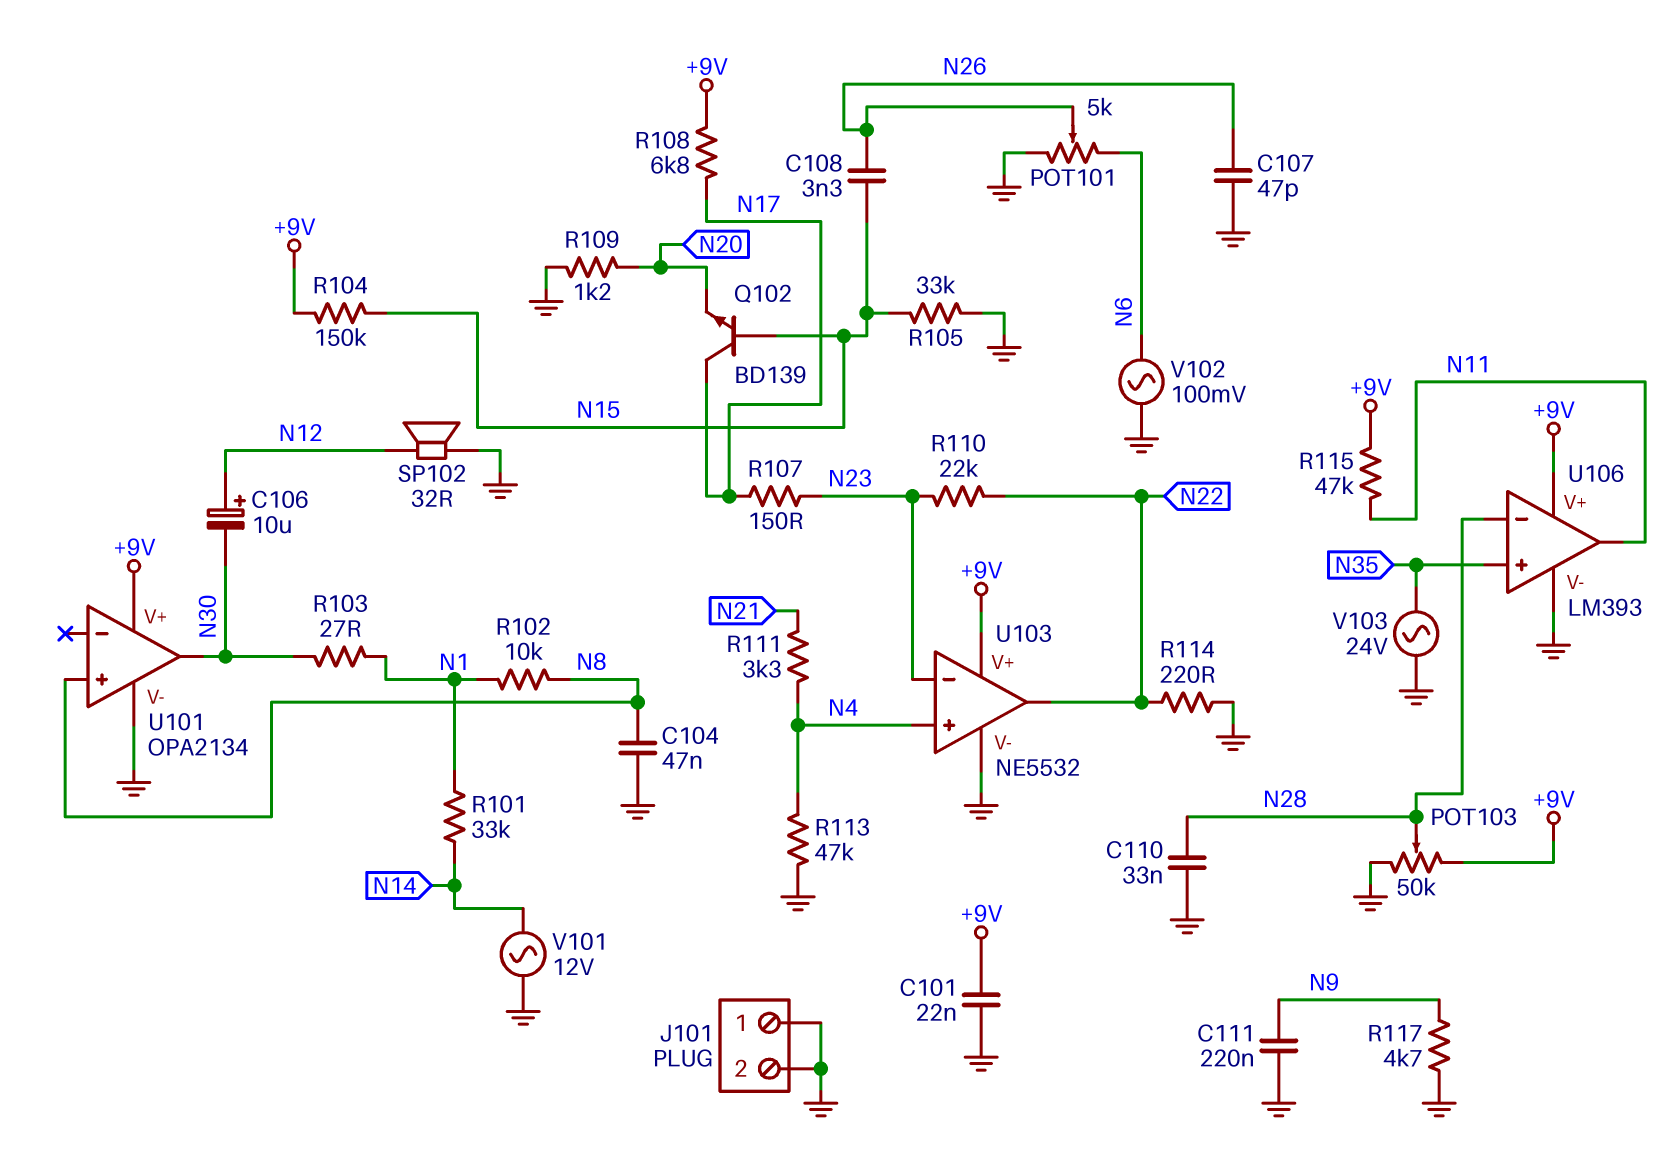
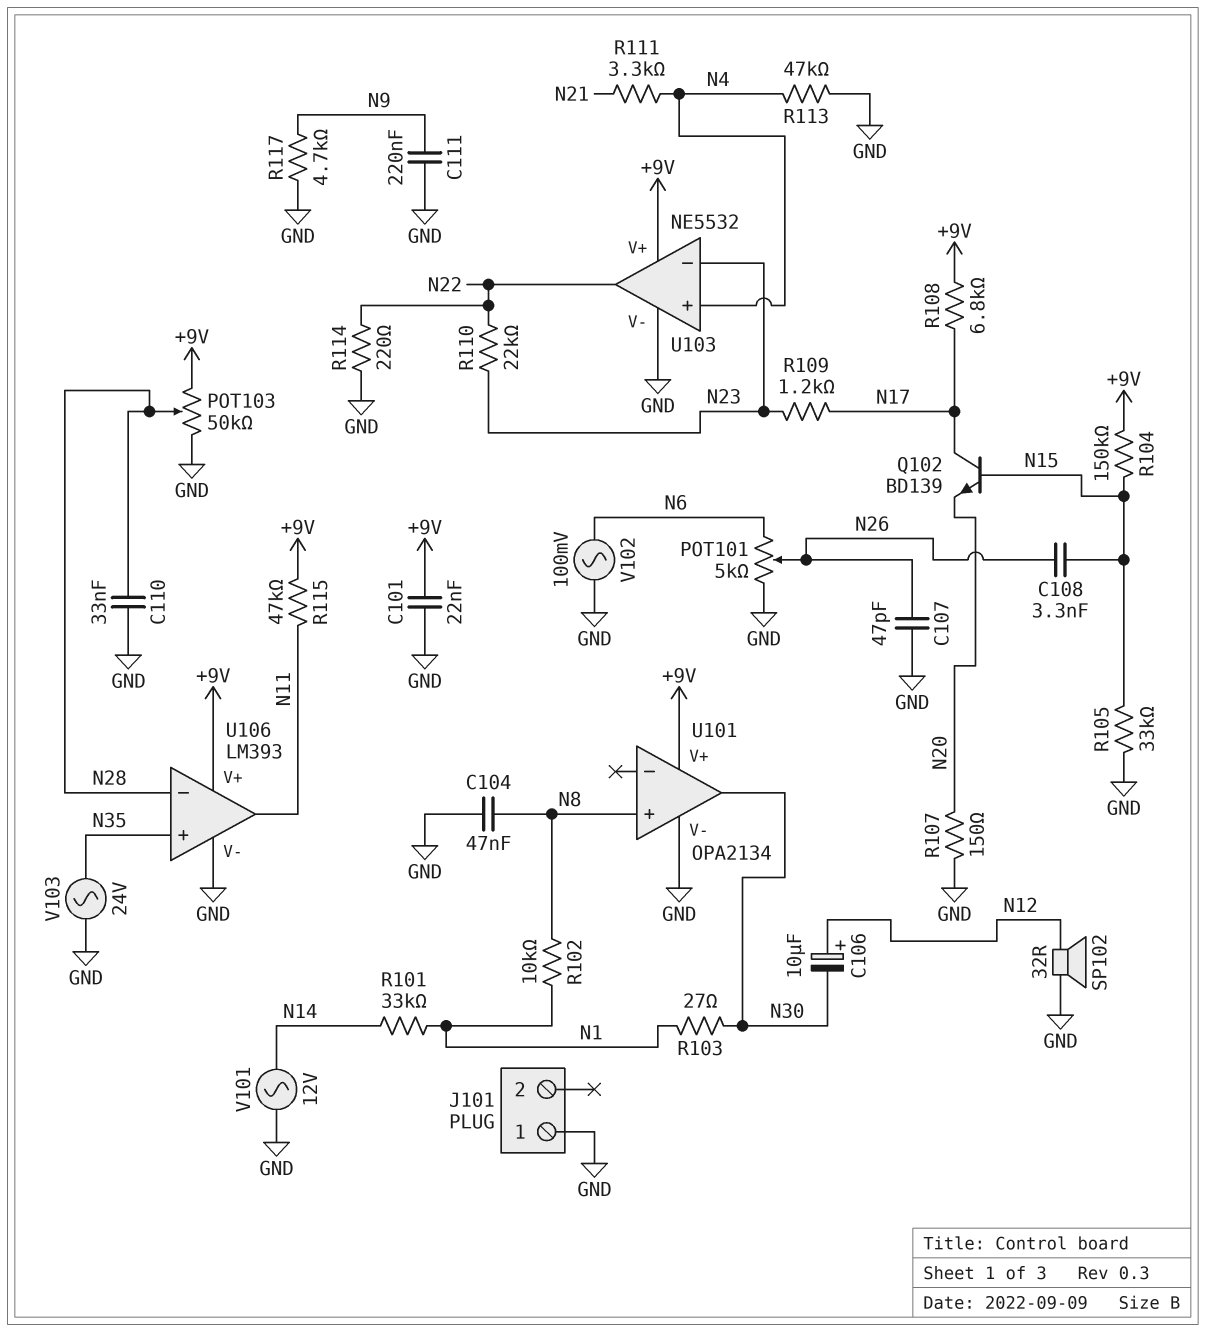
J101 pin 2: GND -> none
R107: 150 (N17, N23) -> 150 (GND, N20)
R109: 1.2k (GND, N20) -> 1.2k (N17, N23)

